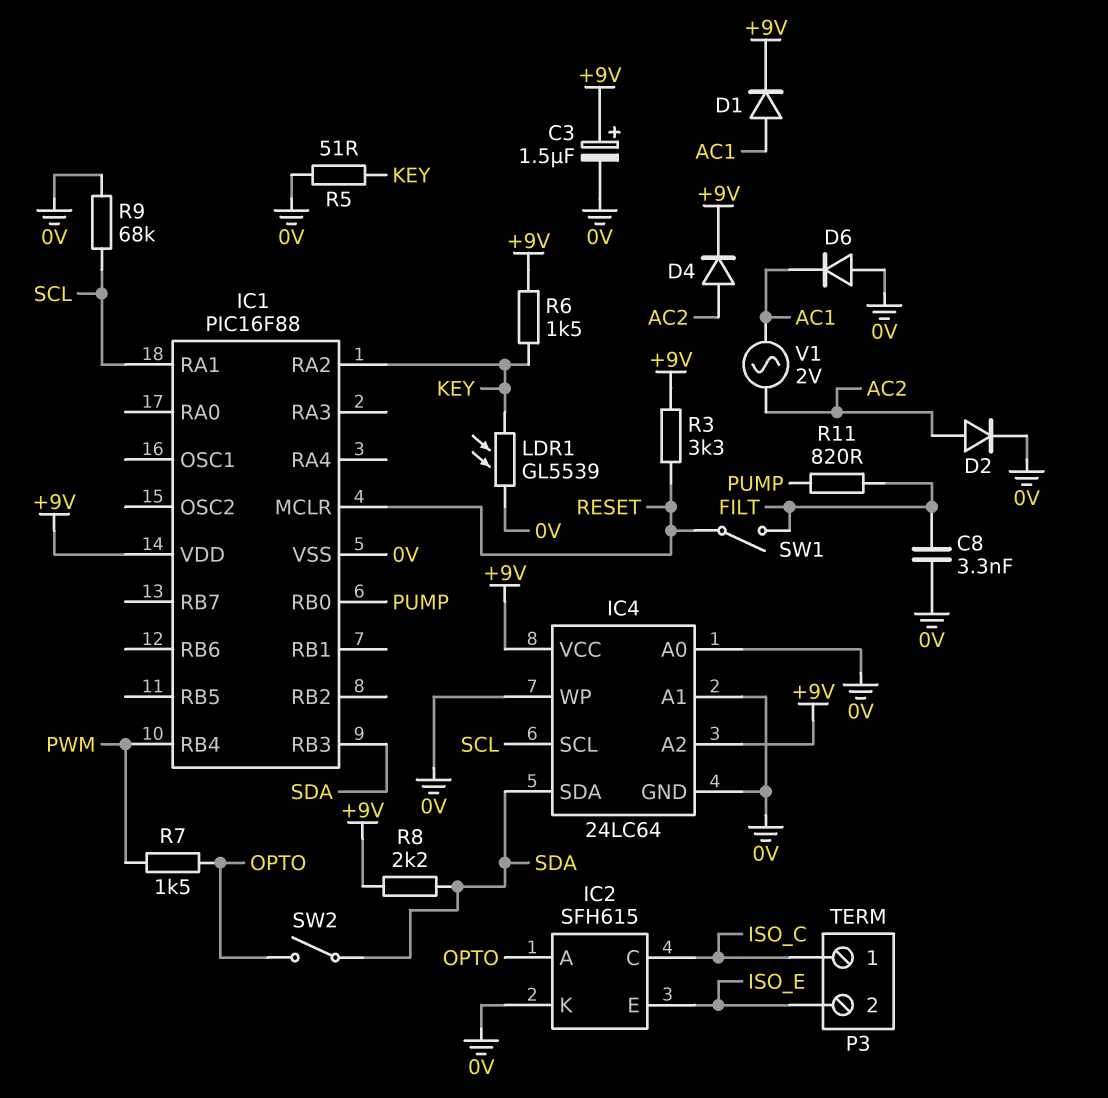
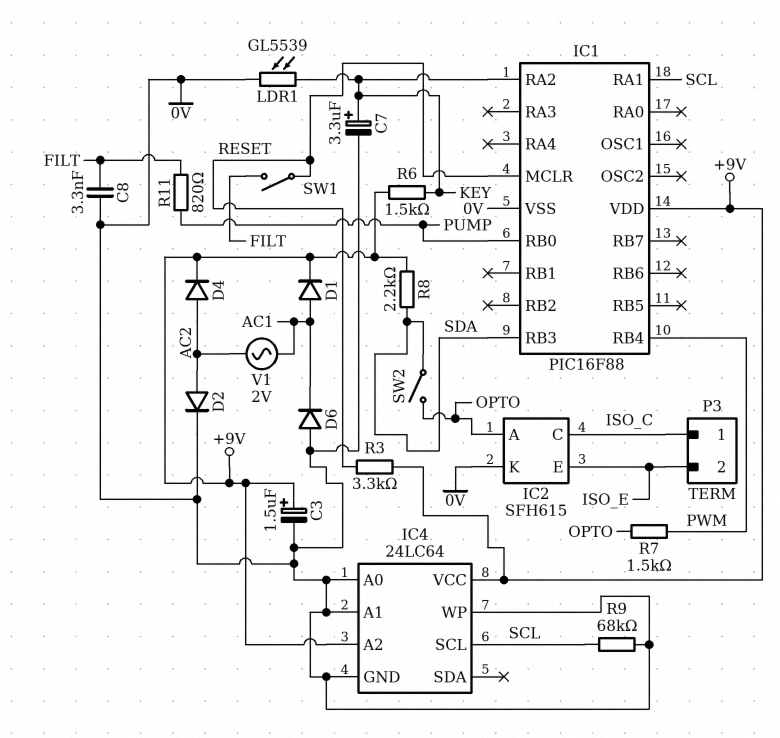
C7: none -> 3.3uF (plus KEY, minus 0V)
IC4 pin SDA: SDA -> none
R5: 51 (0V, KEY) -> none

